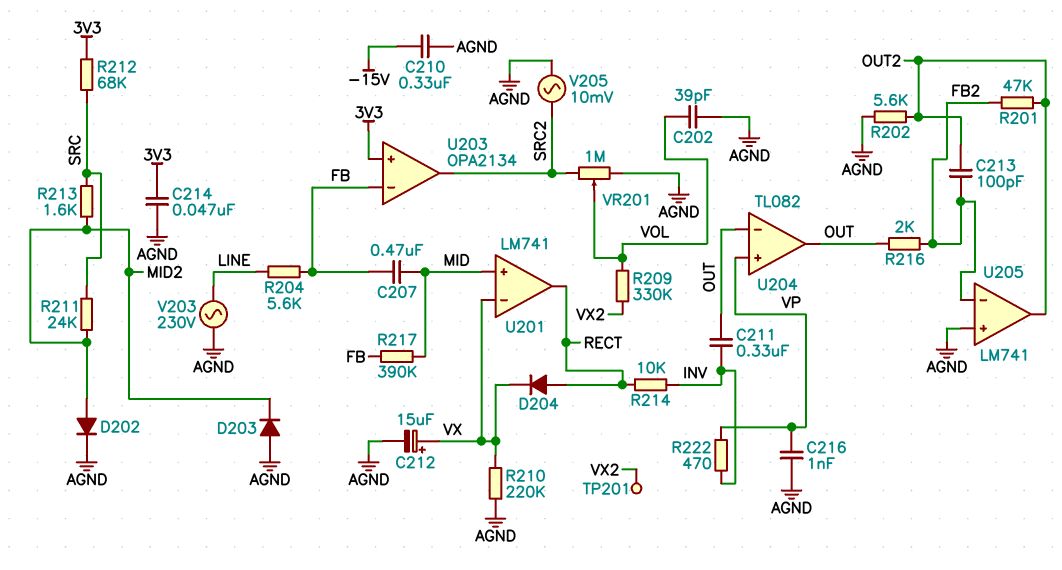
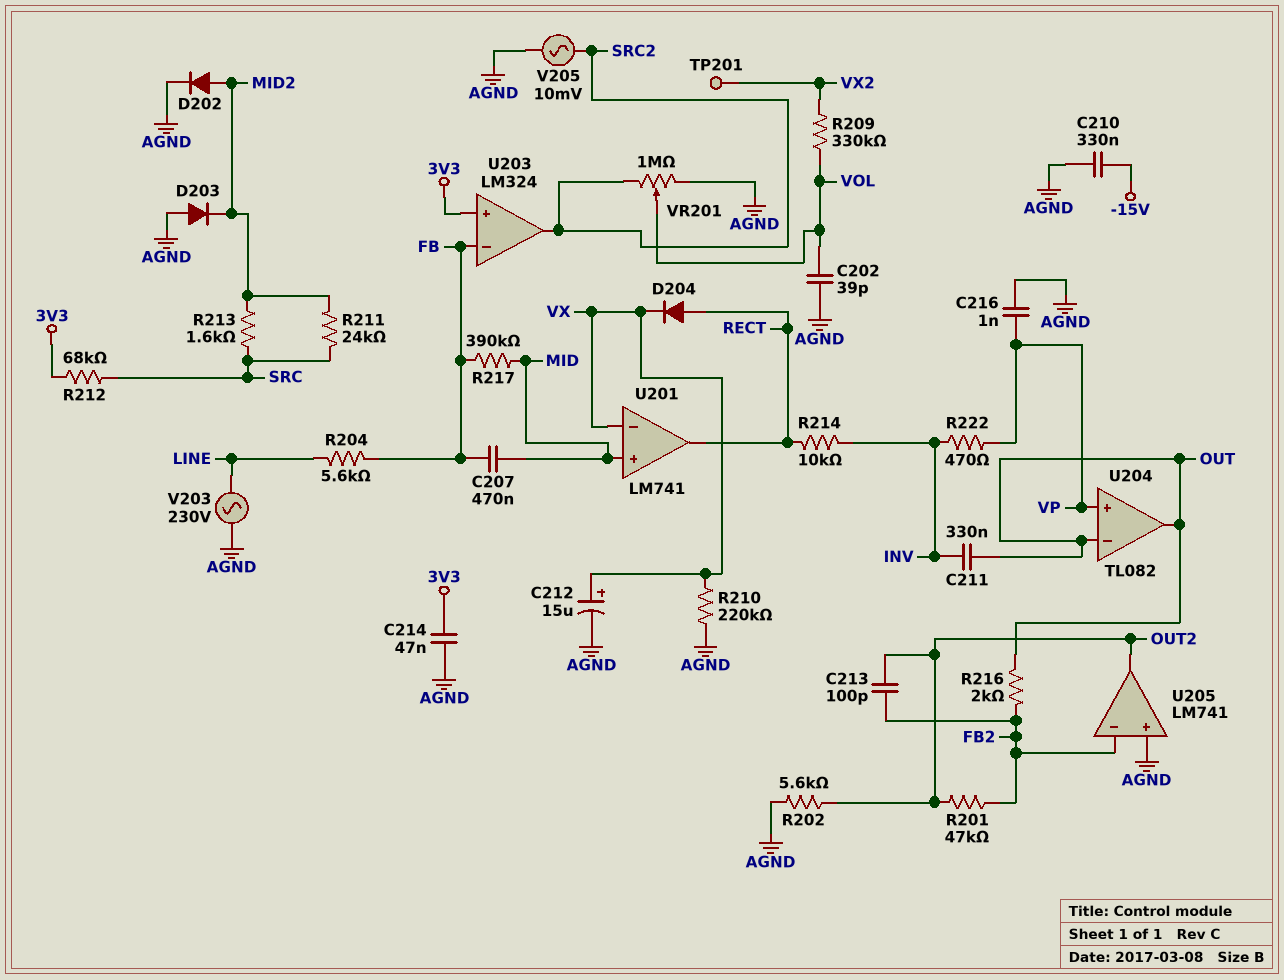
U203: OPA2134 -> LM324

